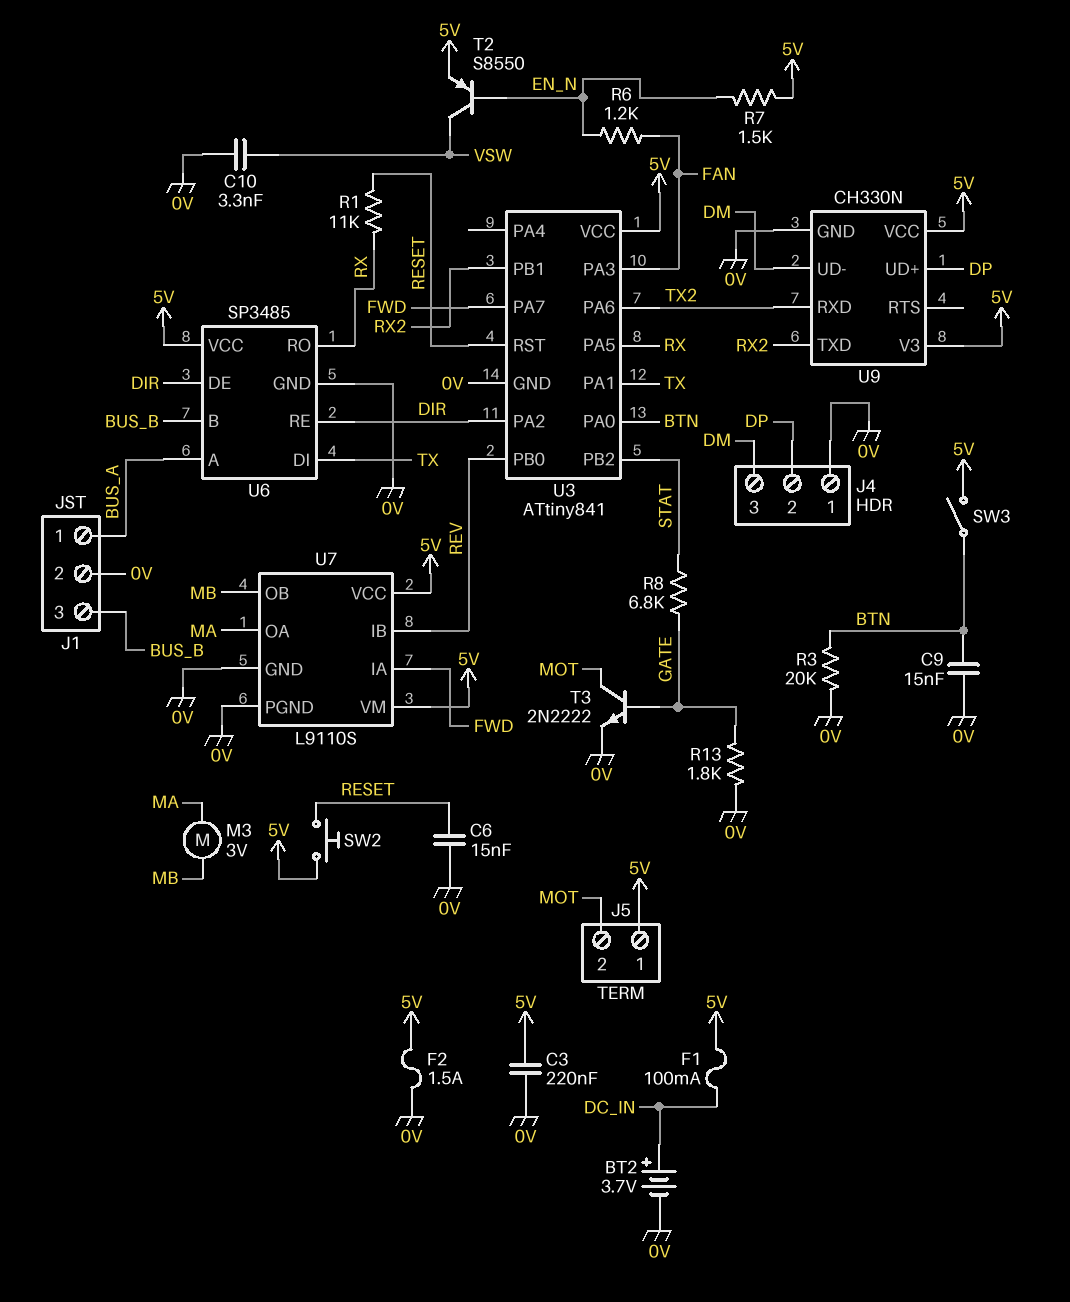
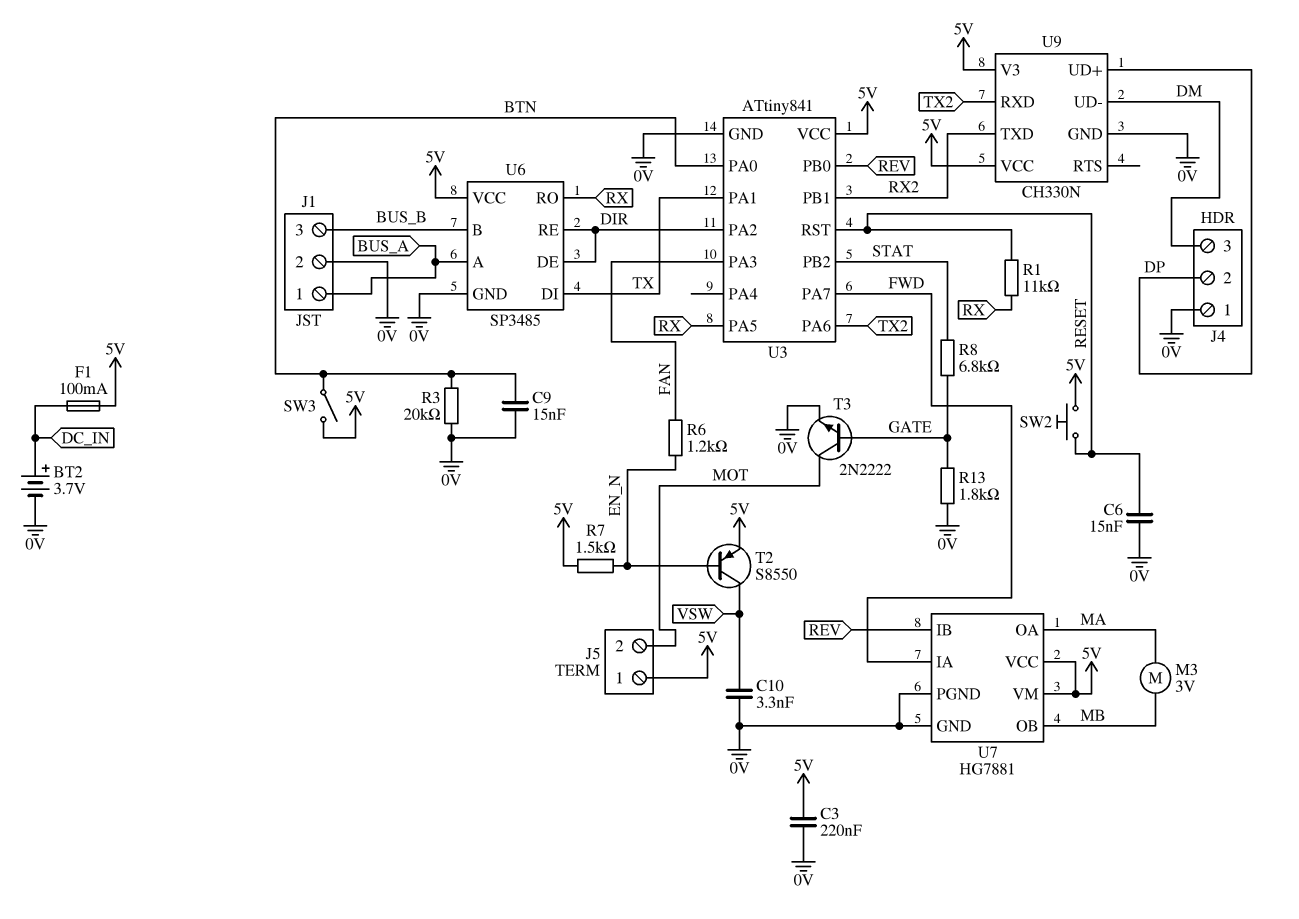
F2: 1.5A (0V, 5V) -> none
U7: L9110S -> HG7881

